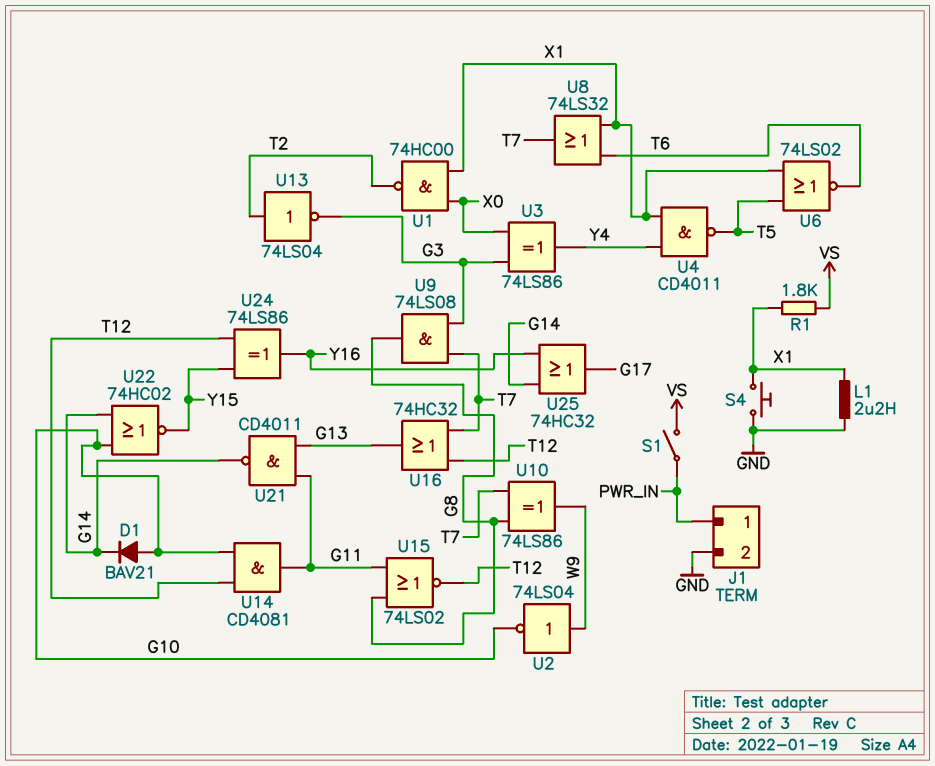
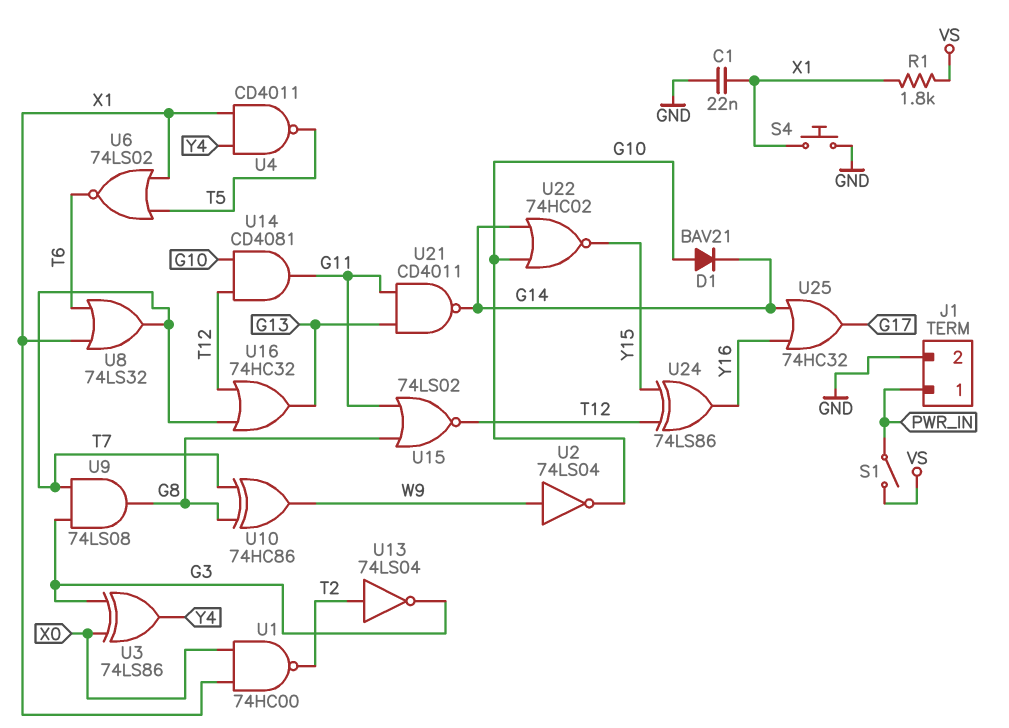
C1: none -> 22nF (GND, X1)
L1: 2.2uH (GND, X1) -> none
U10: XOR 74LS86 (in G8, in T7, out W9) -> XOR 74HC86 (in G8, in T7, out W9)

